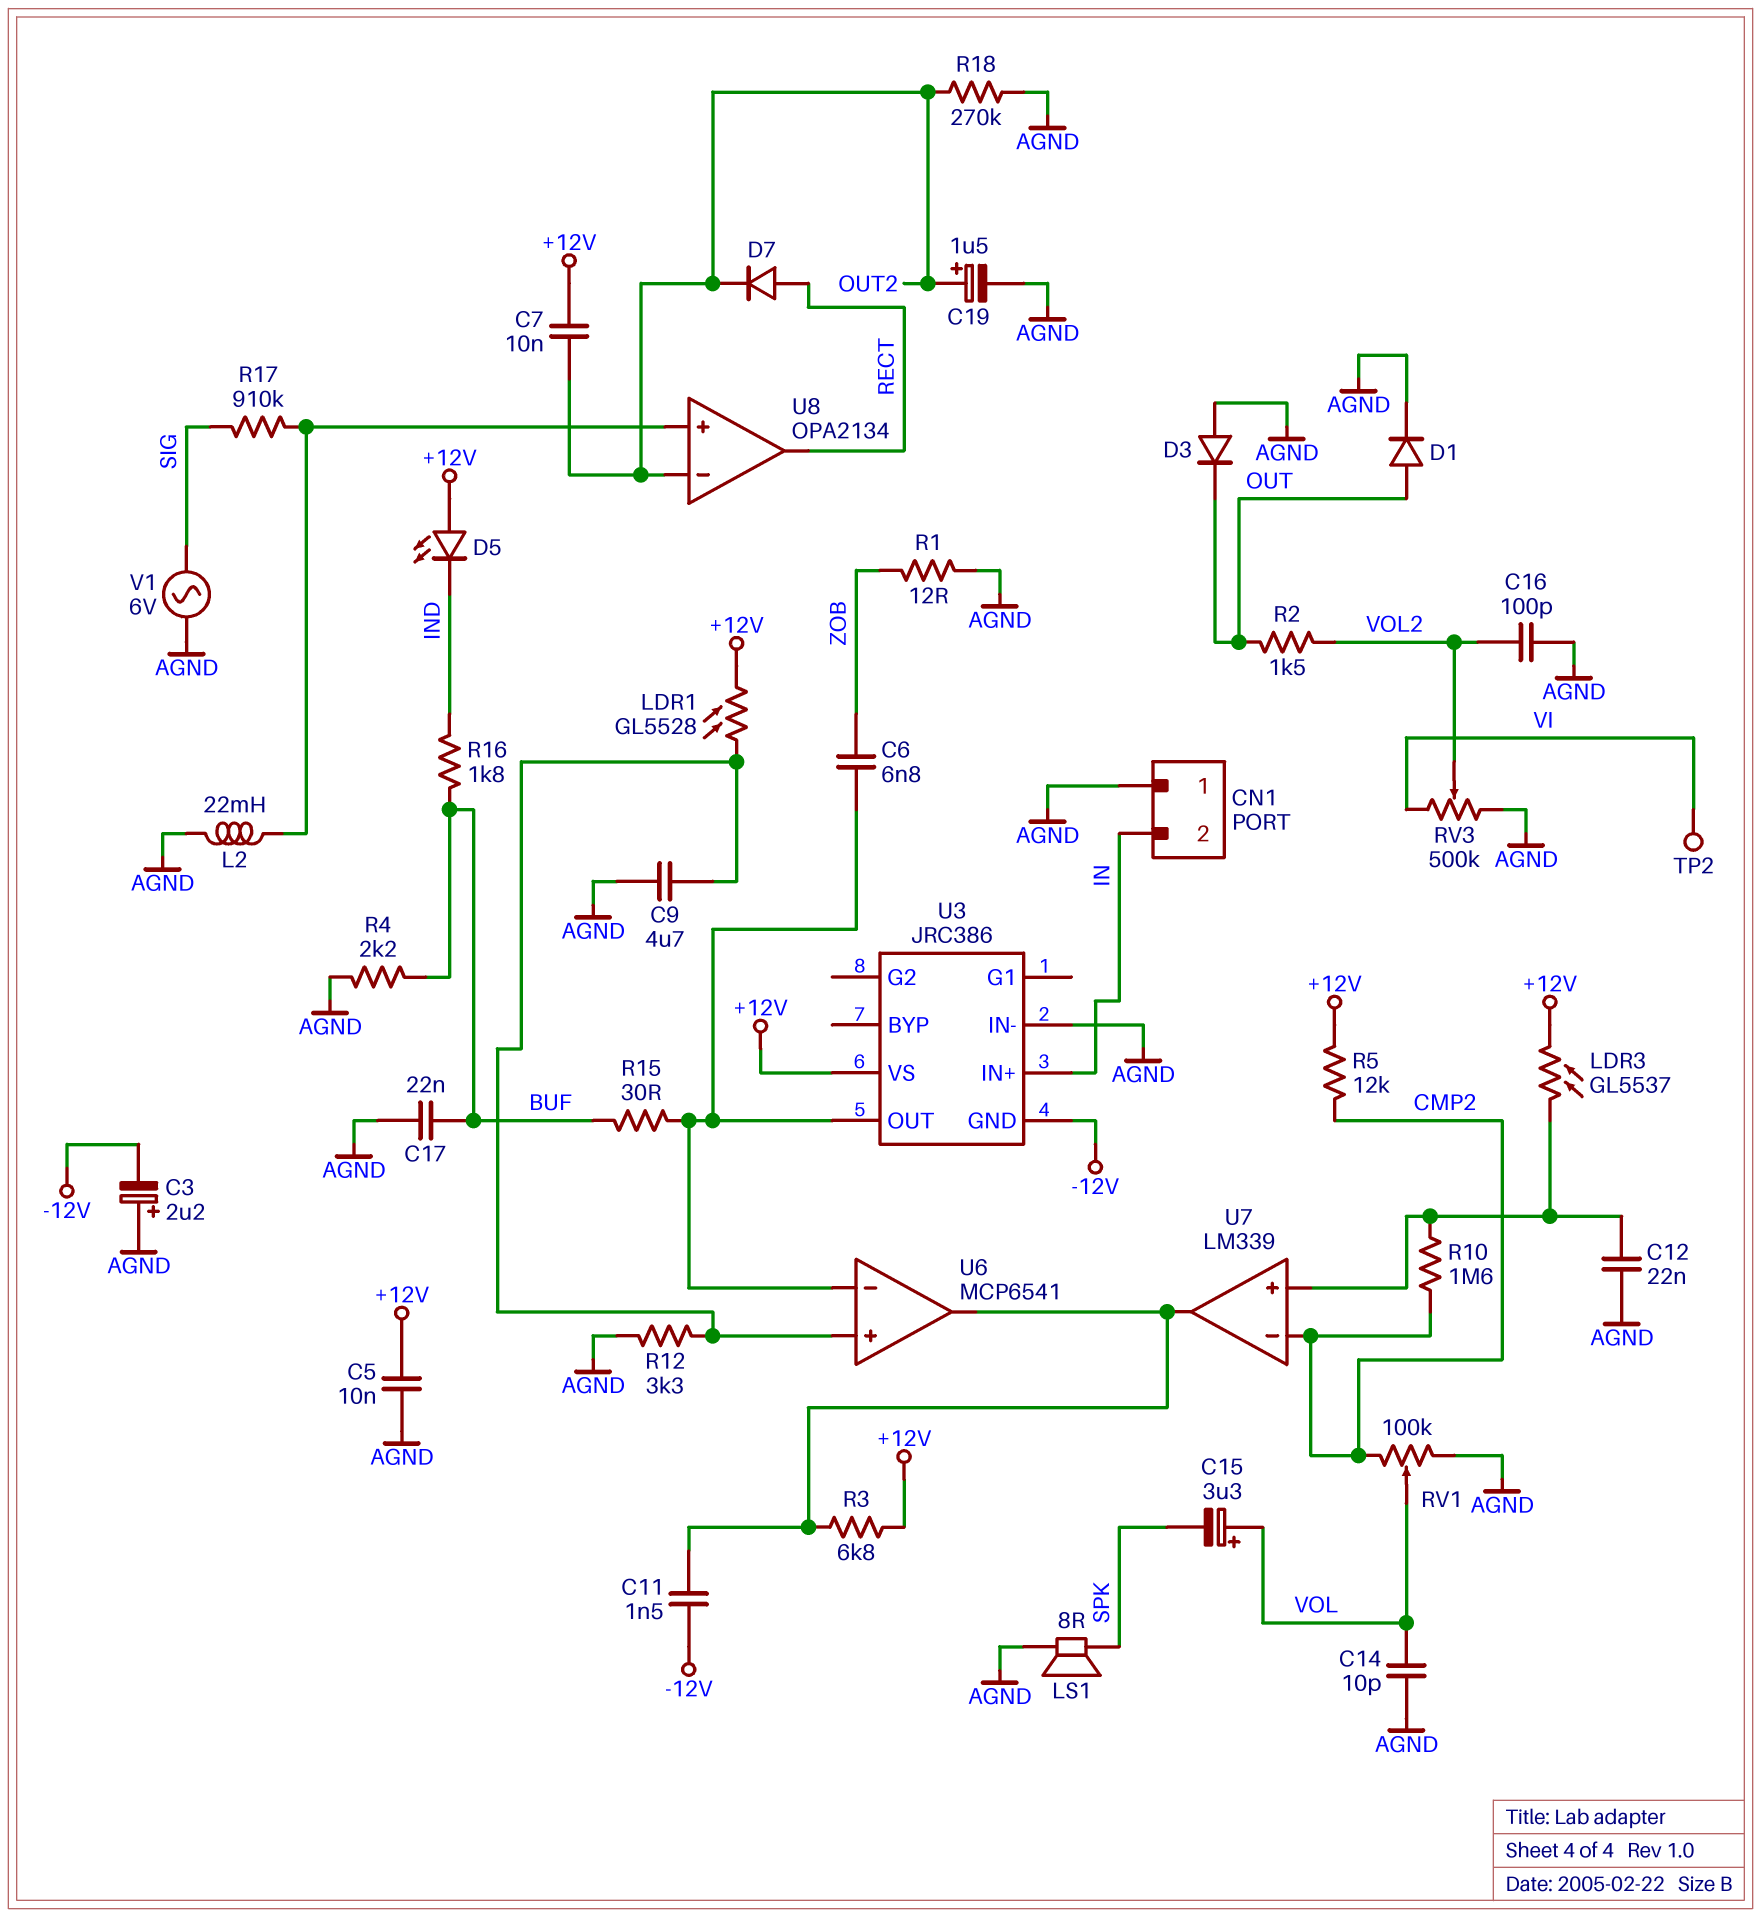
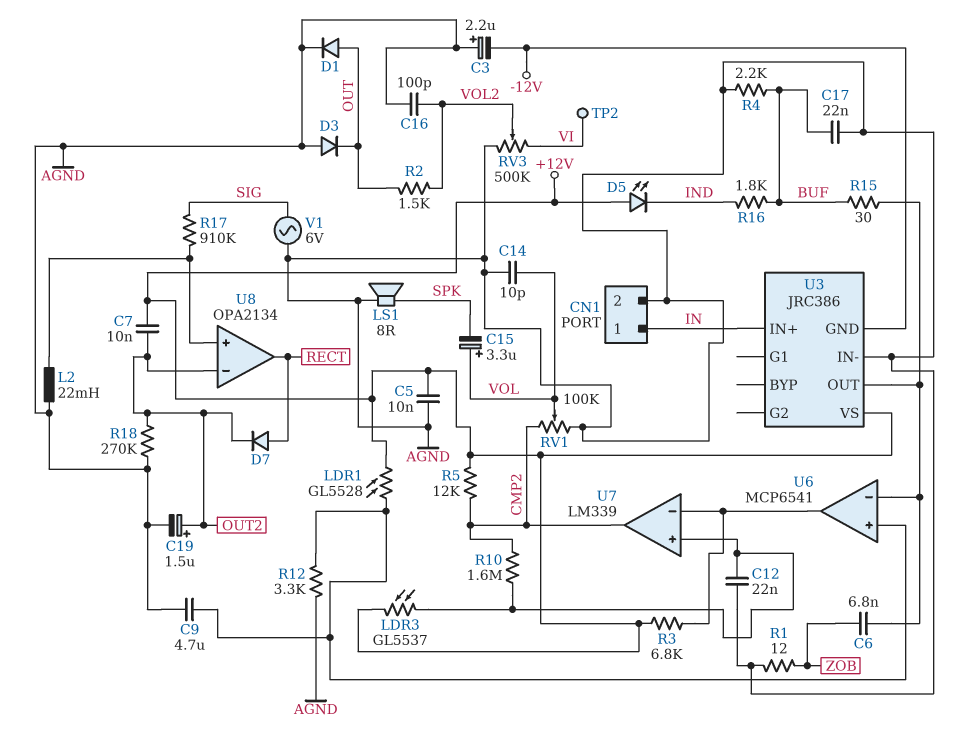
C11: 1.5nF (-12V, U6/out) -> none
CN1 pin 1: AGND -> IN
CN1 pin 2: IN -> AGND
U7 pin in-: CMP2 -> U6/out
U7 pin out: U6/out -> CMP2

